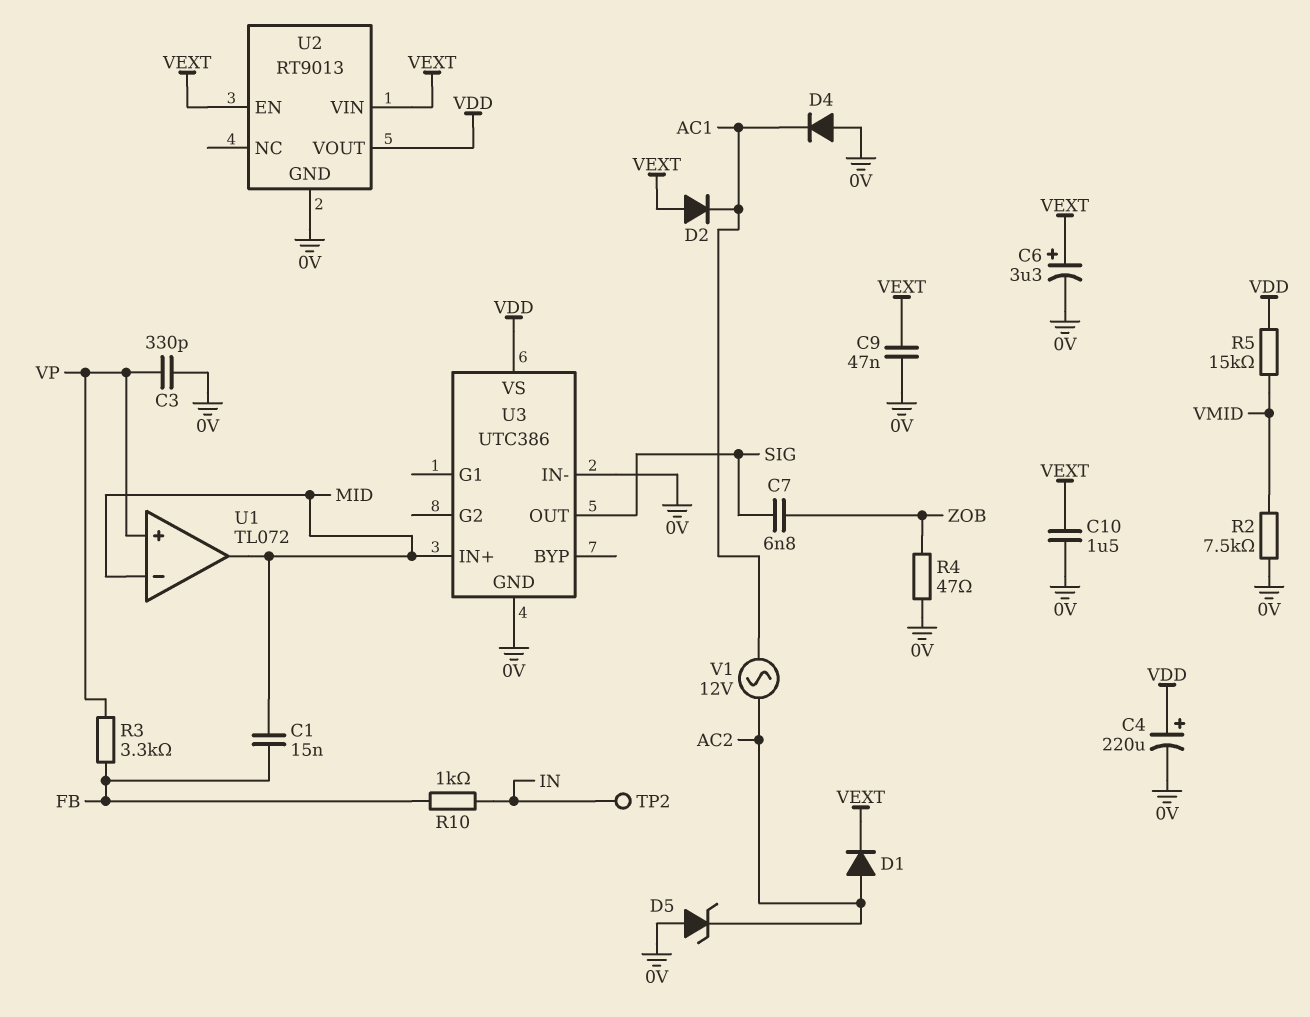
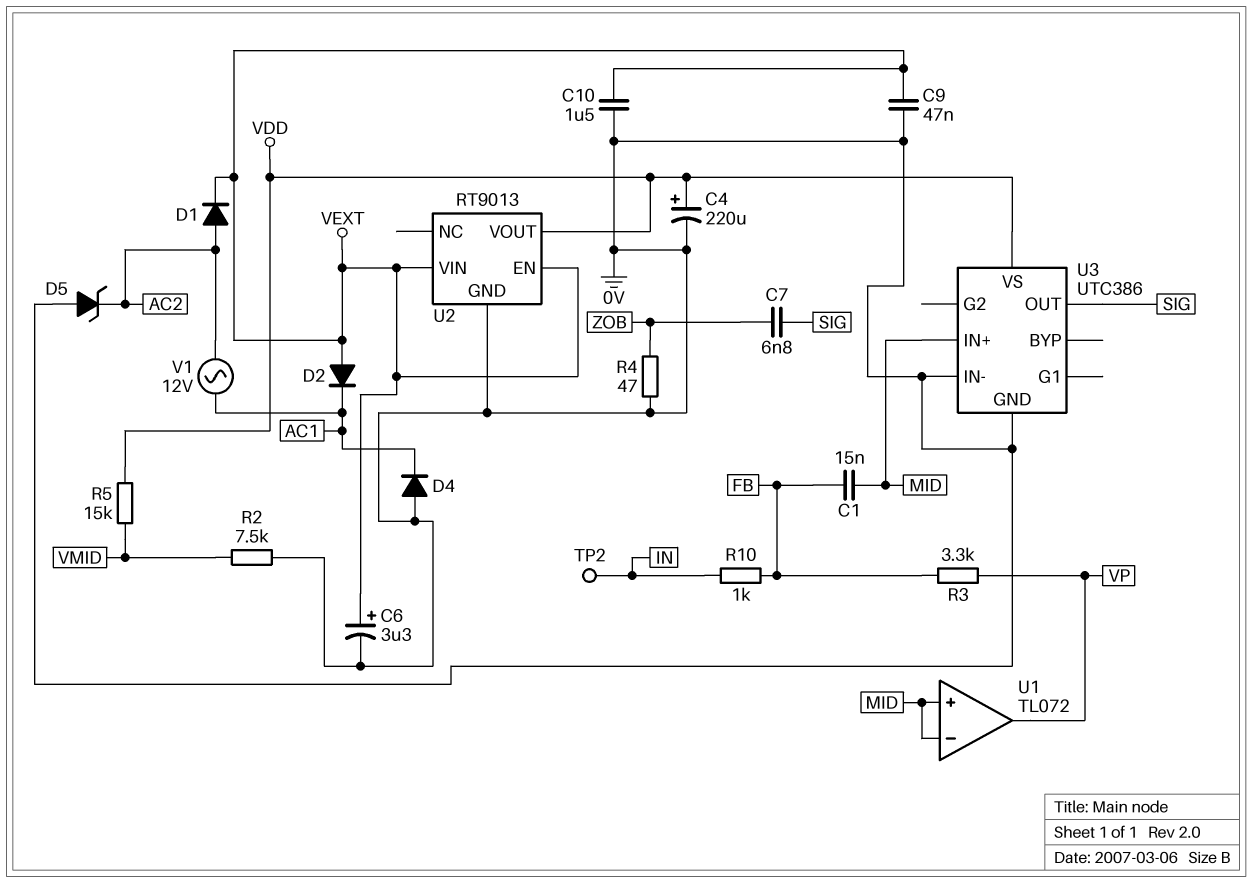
C3: 330pF (0V, VP) -> none
U1 pin in+: VP -> MID
U1 pin out: MID -> VP

